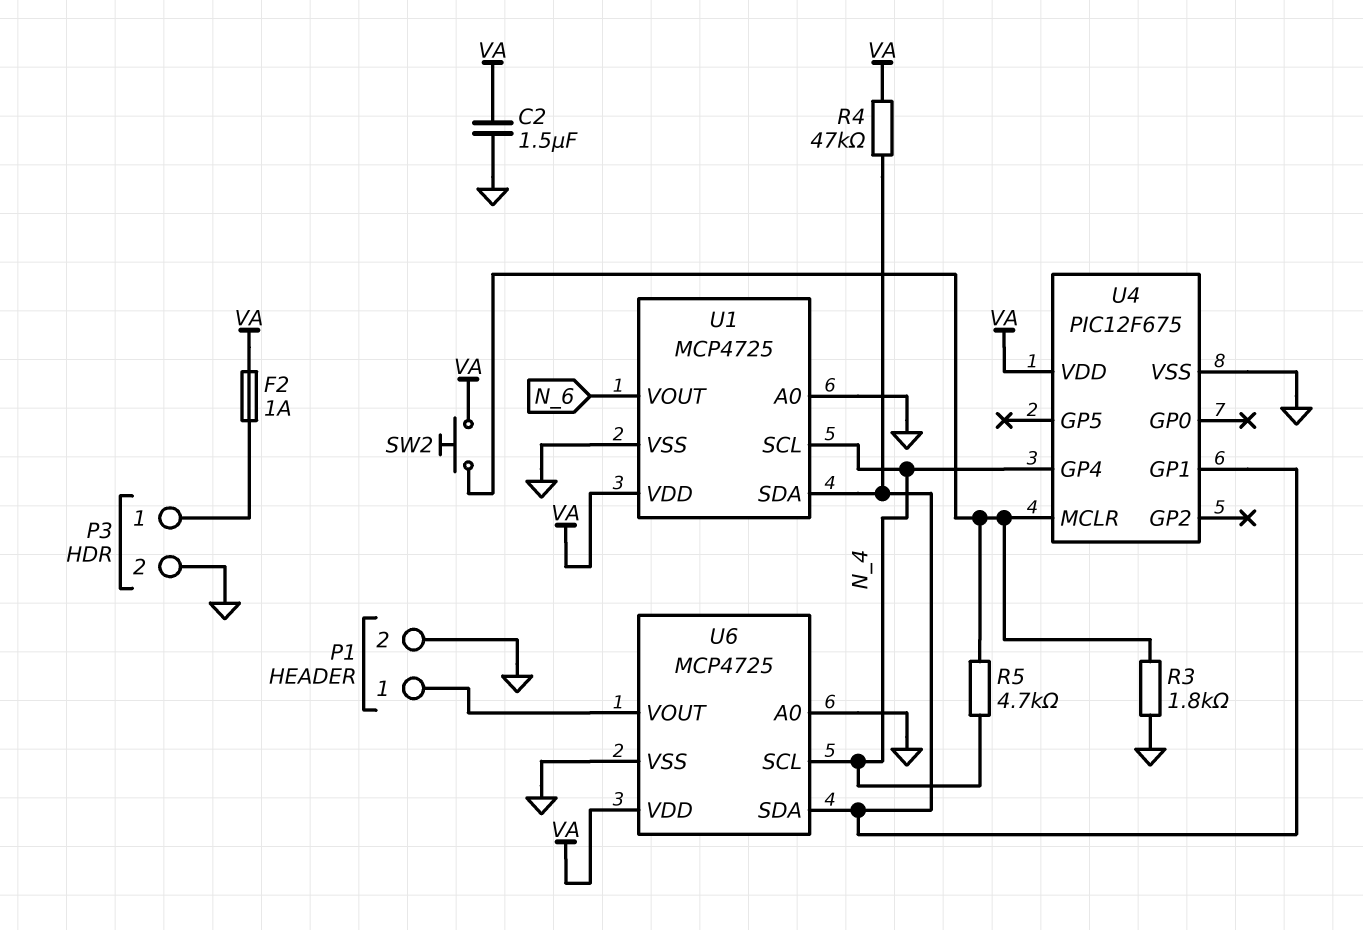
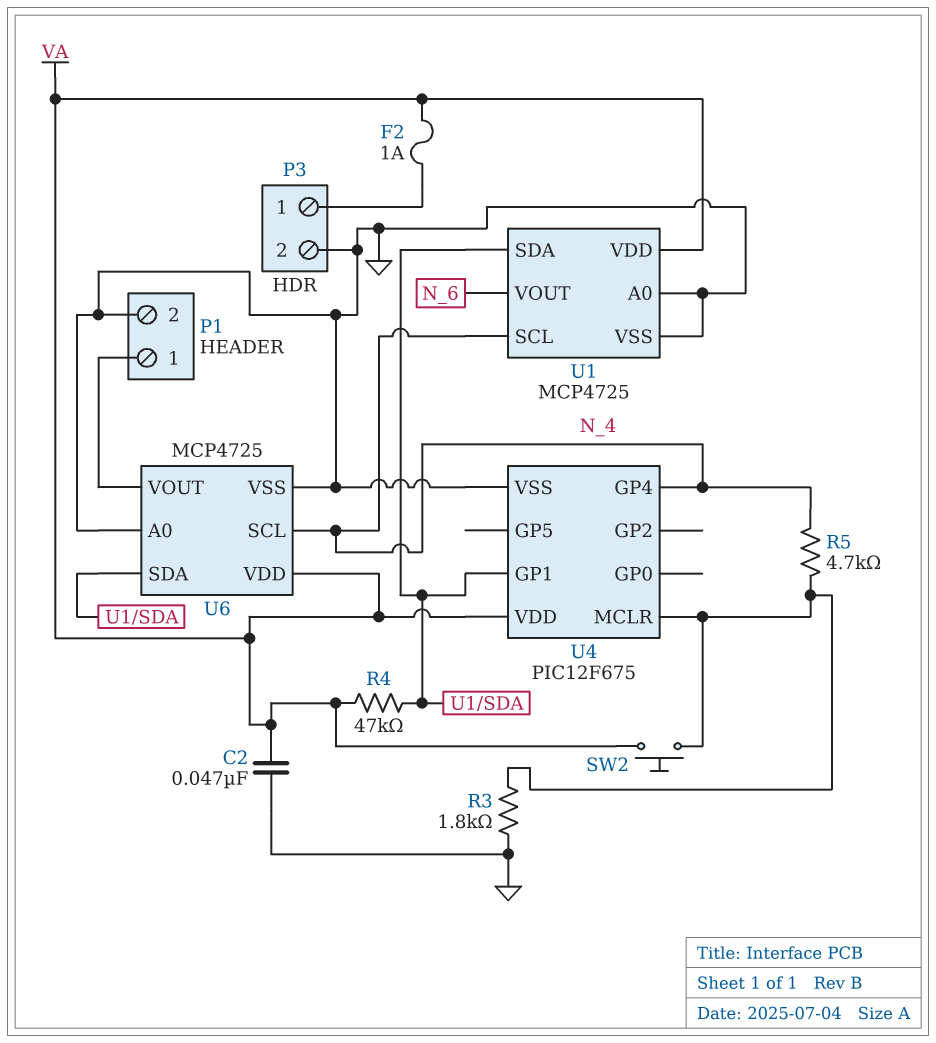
C2: 1.5uF (GND, VA) -> 47nF (GND, VA)

